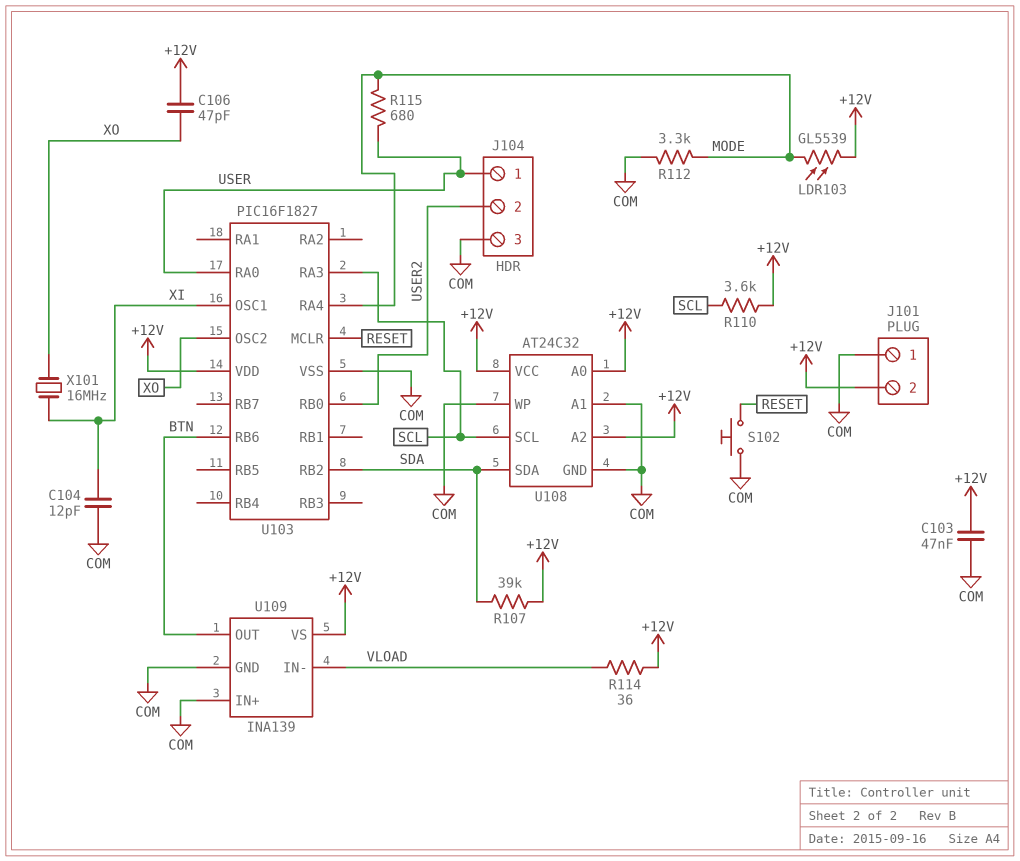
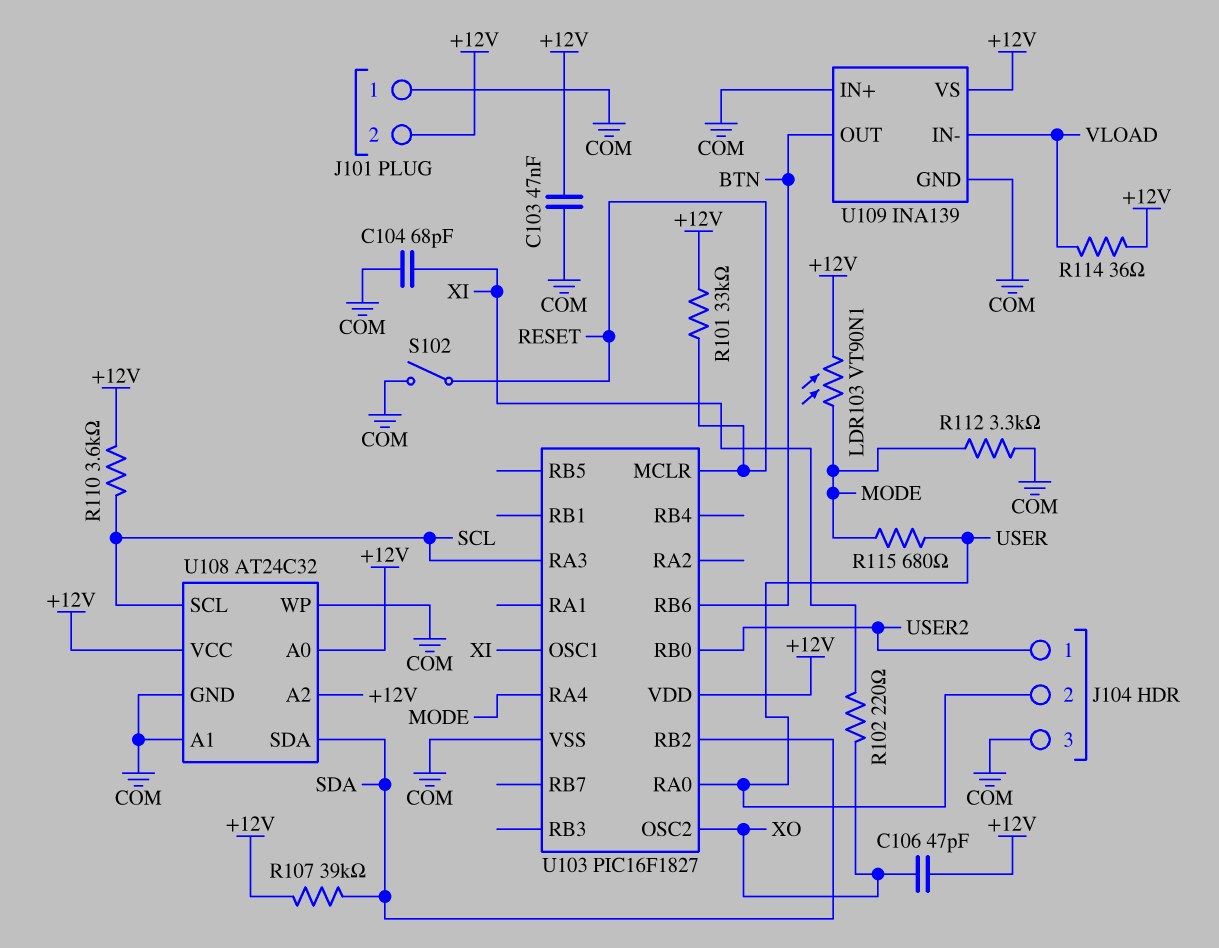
C104: 12pF (COM, XI) -> 68pF (COM, XI)
J104 pin 1: USER -> USER2
J104 pin 2: USER2 -> USER
LDR103: GL5539 (+12V, MODE) -> VT90N1 (+12V, MODE)
R101: none -> 33k (+12V, RESET)
R102: none -> 220 (XI, XO)
S102: button (COM, RESET) -> switch (COM, RESET)
X101: 16MHz (XI, XO) -> none

